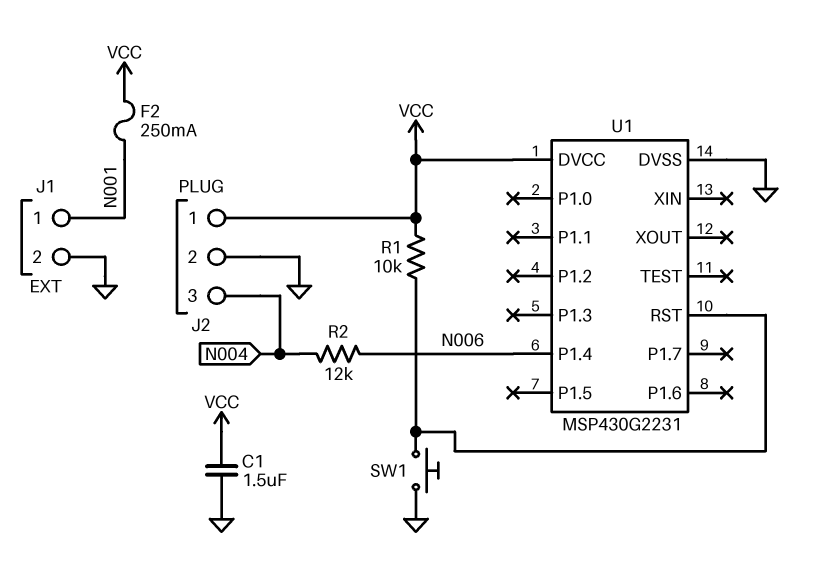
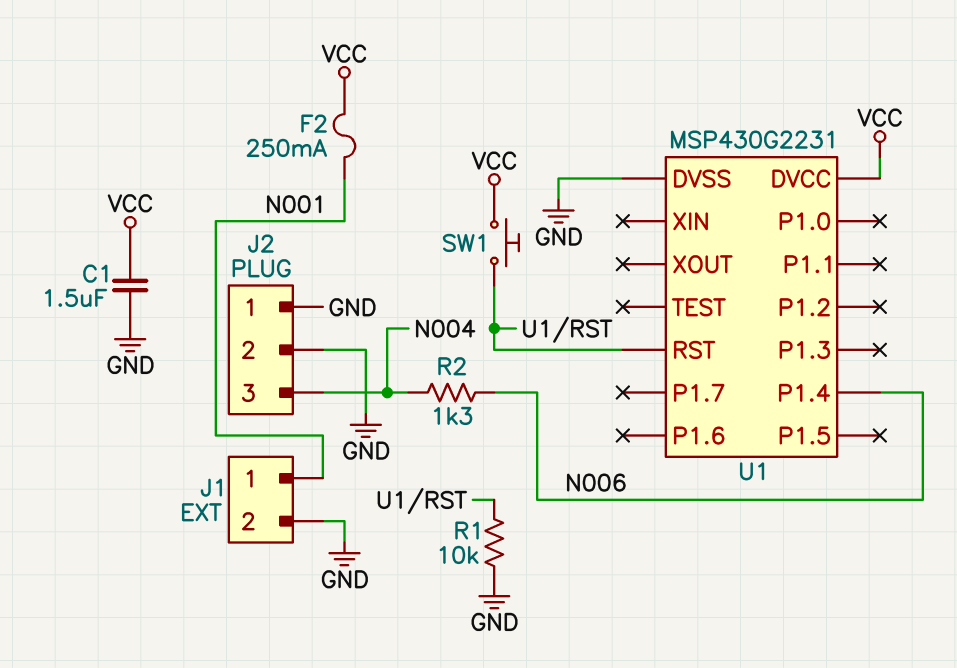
J2 pin 1: VCC -> GND
R1: 10k (U1/RST, VCC) -> 10k (GND, U1/RST)
R2: 12k (N004, N006) -> 1.3k (N004, N006)
SW1: button (GND, U1/RST) -> button (U1/RST, VCC)

